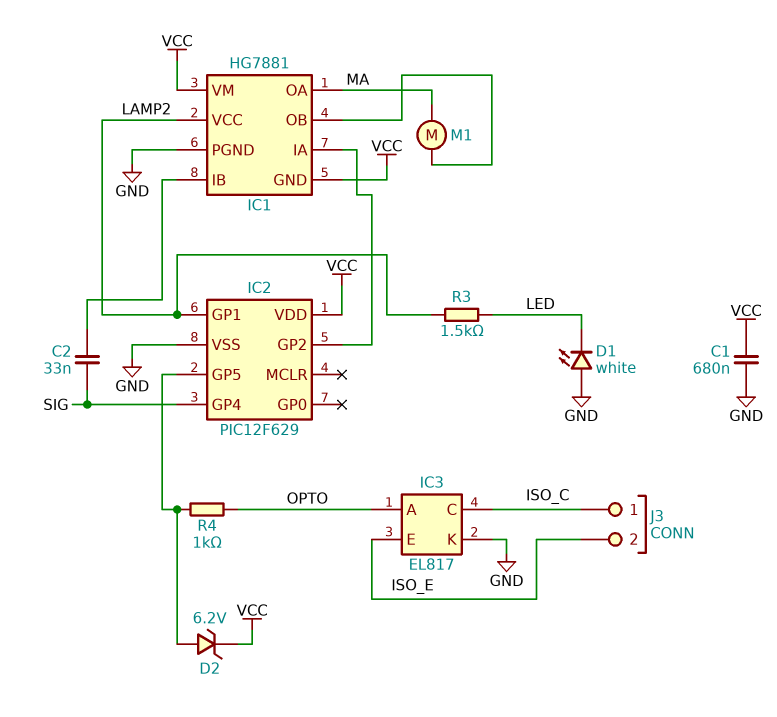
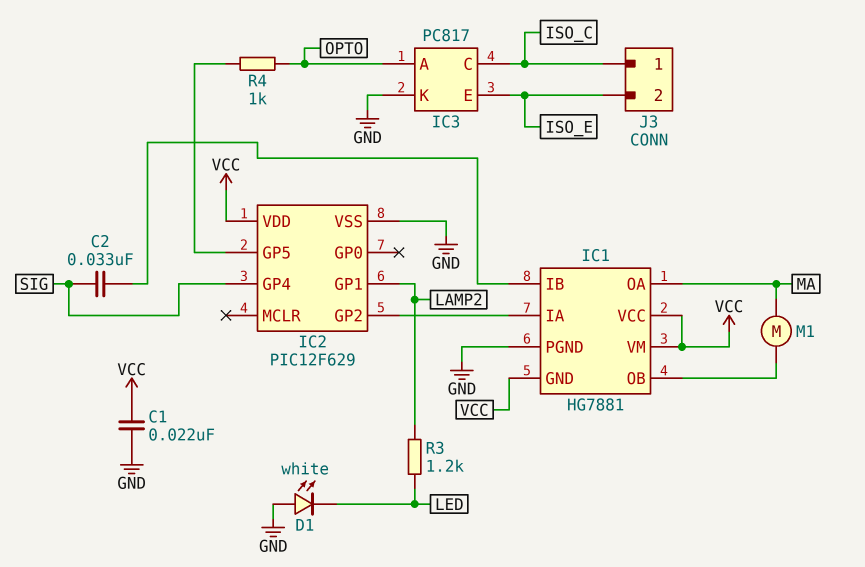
C1: 680nF (GND, VCC) -> 22nF (GND, VCC)
D2: zener 6.2V (A IC2/GP5, K VCC) -> none
IC1 pin VCC: LAMP2 -> VCC
IC3: EL817 -> PC817
R3: 1.5k (LAMP2, LED) -> 1.2k (LAMP2, LED)

